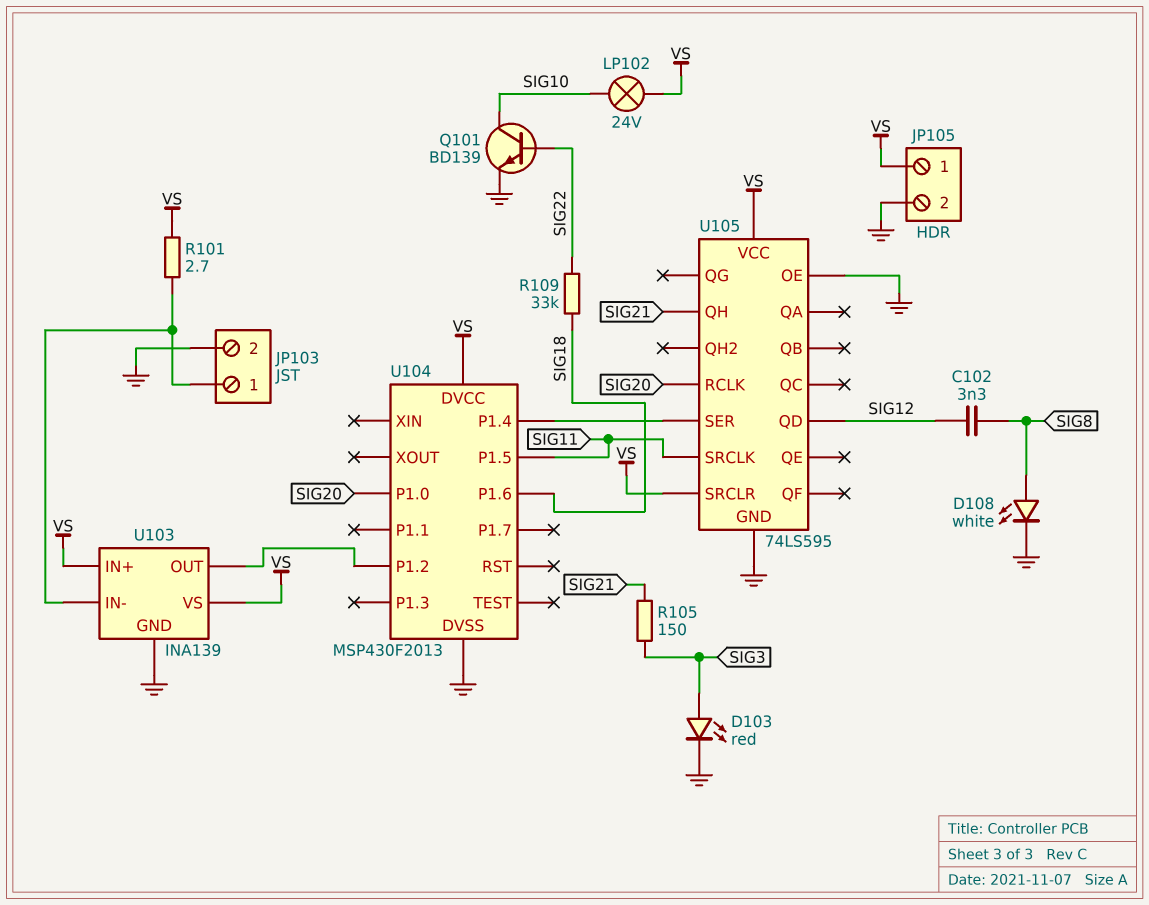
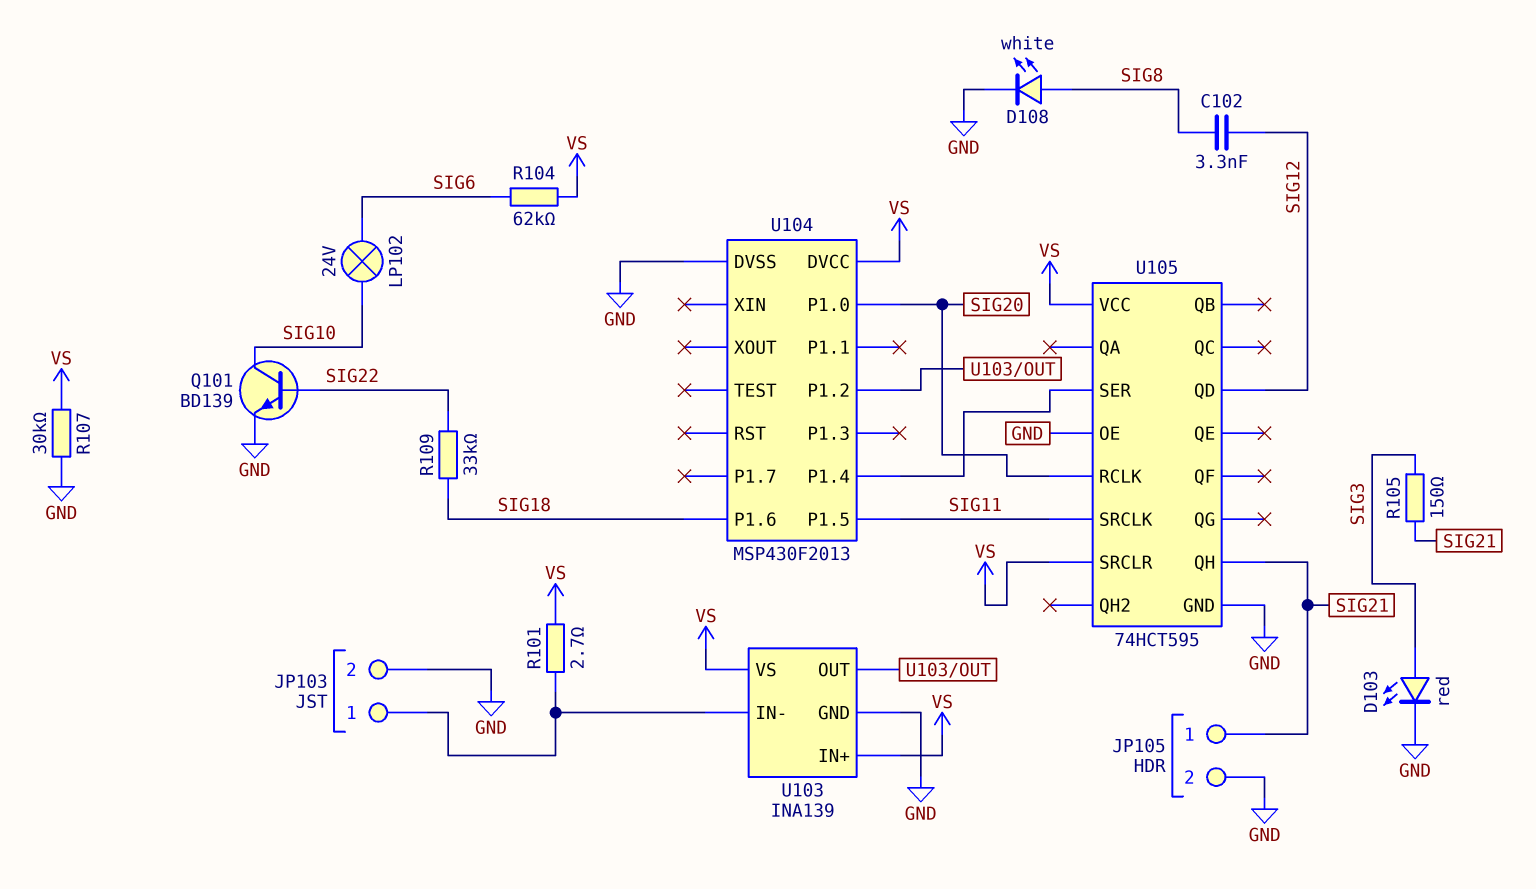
JP105 pin 1: VS -> SIG21
LP102: lamp 24V (SIG10, VS) -> lamp 24V (SIG6, SIG10)
R104: none -> 62k (SIG6, VS)
R107: none -> 30k (GND, VS)
U105: 74LS595 -> 74HCT595

